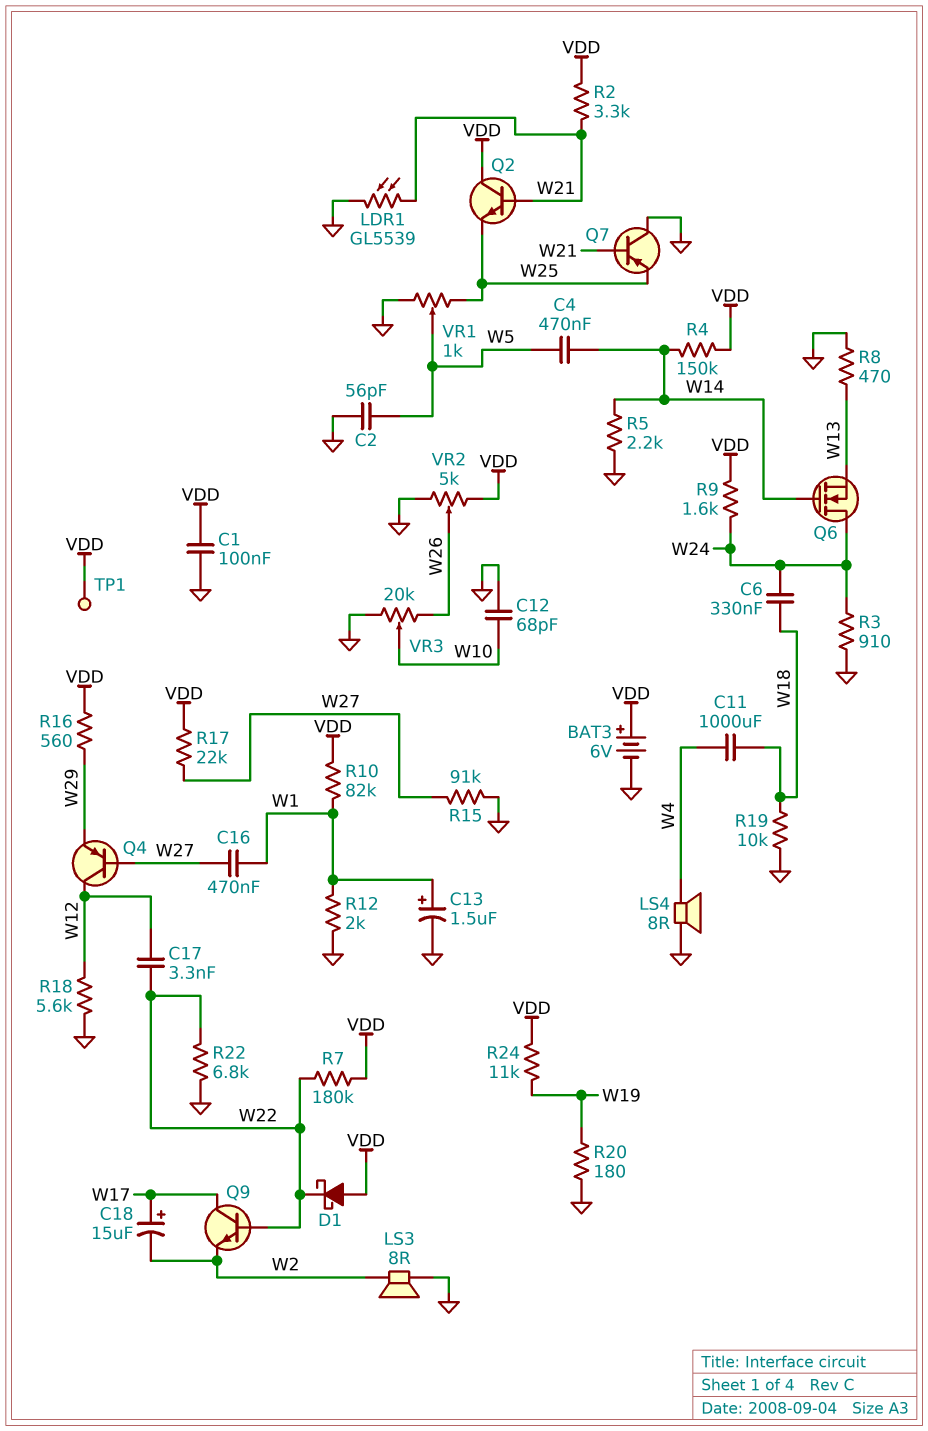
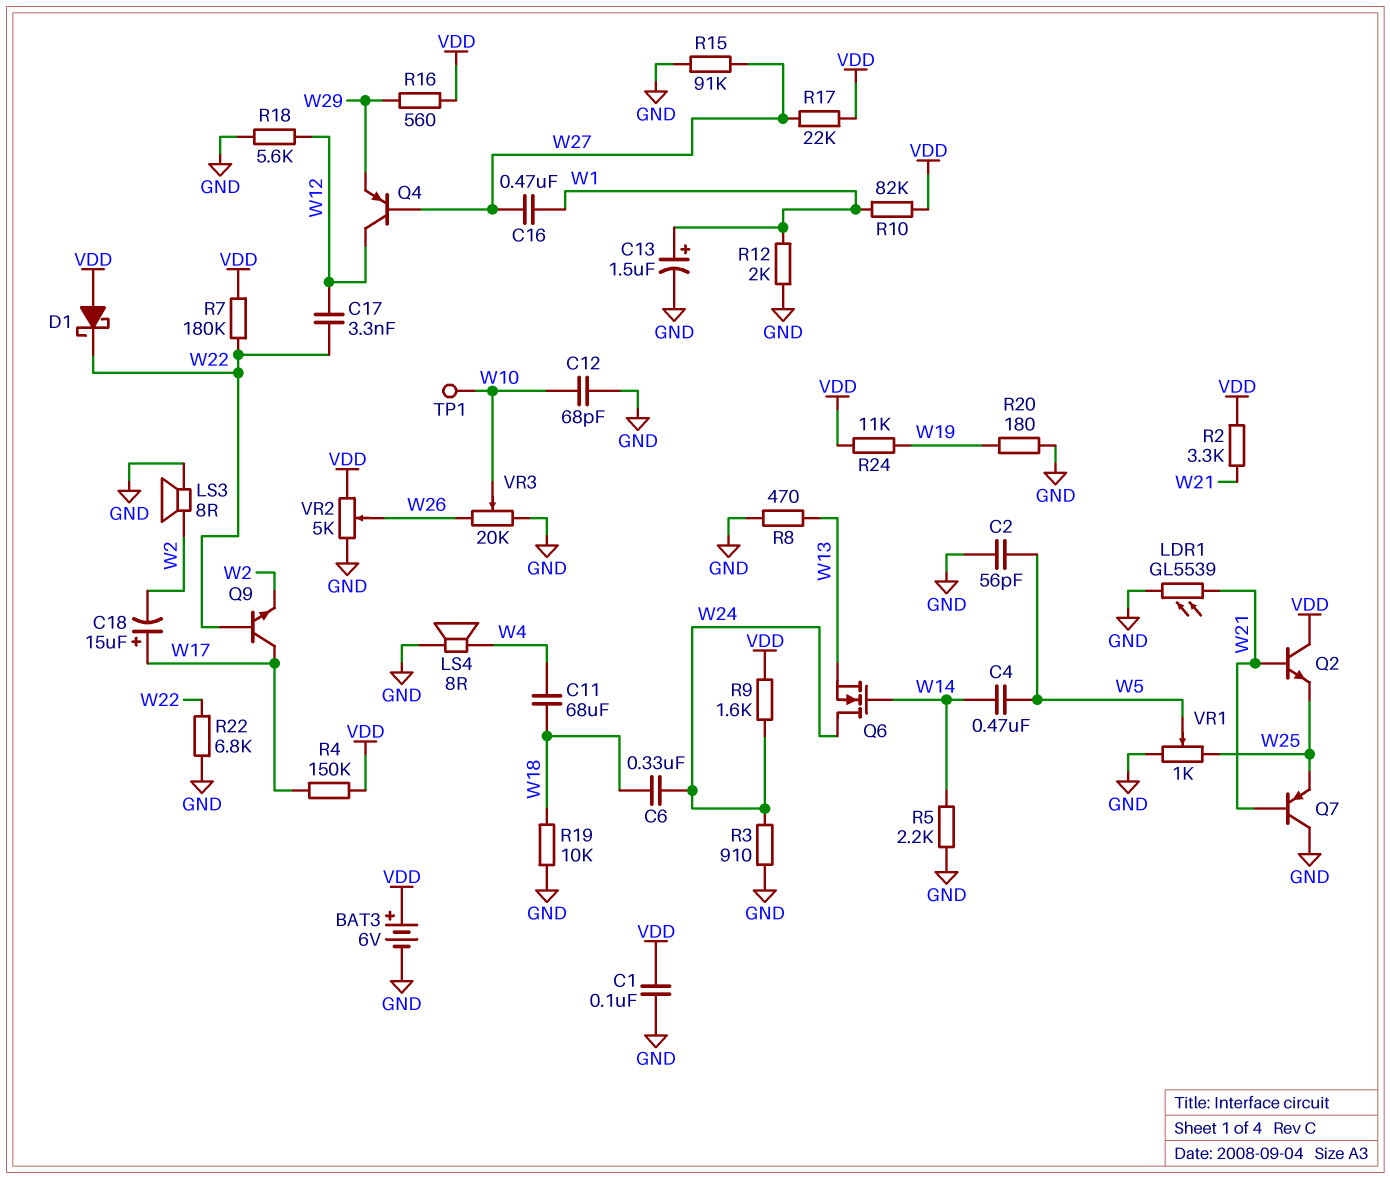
C11: 1000uF (W4, W18) -> 68uF (W4, W18)
R4: 150k (VDD, W14) -> 150k (VDD, W17)
TP1: test point (VDD) -> test point (W10)

